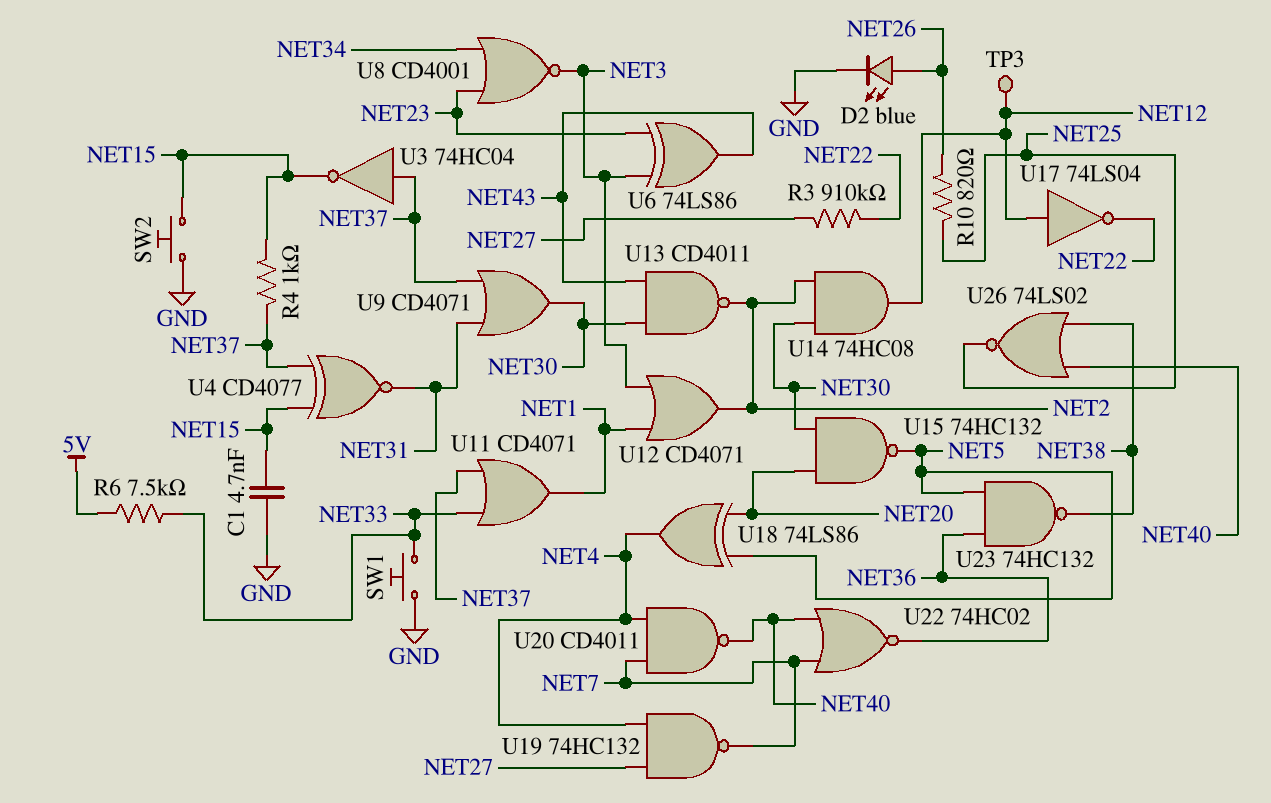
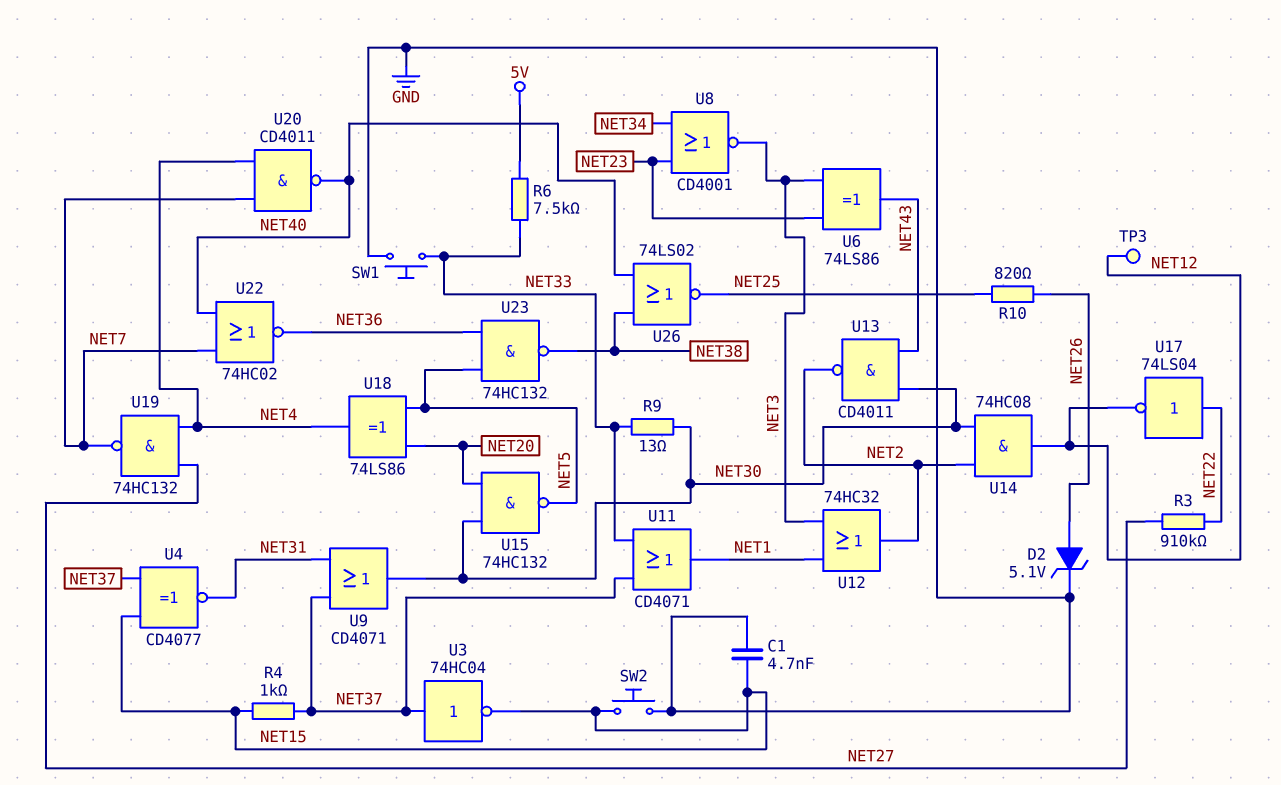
D2: LED blue (A NET26, K GND) -> zener 5.1V (A NET26, K GND)
R9: none -> 13 (NET30, NET33)
U12: OR CD4071 (in NET1, in NET3, out NET2) -> OR 74HC32 (in NET1, in NET3, out NET2)
U17: NOT 74LS04 (in NET12, out NET22) -> NOT 74LS04 (in NET22, out NET12)

